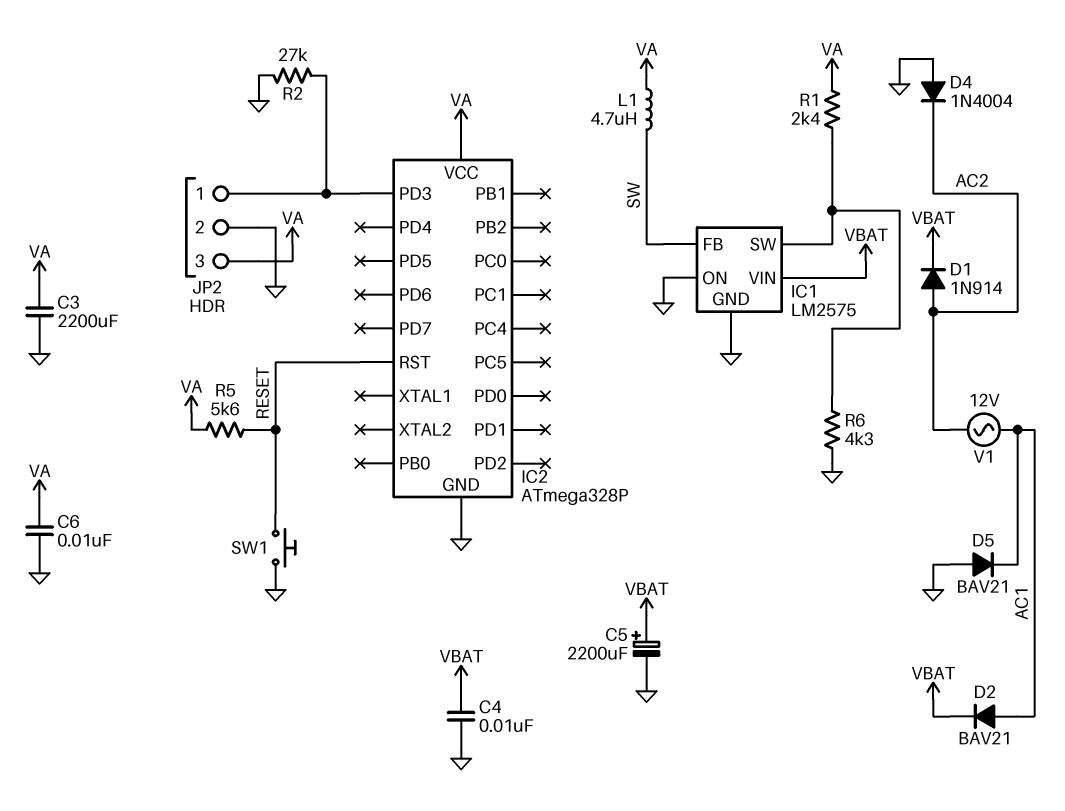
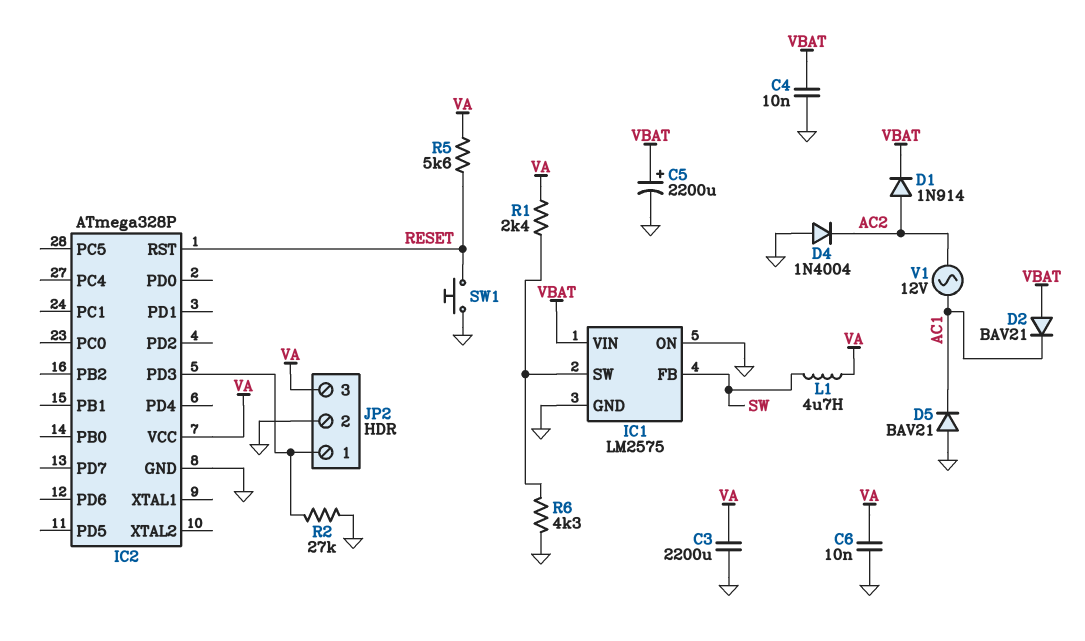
D2: diode BAV21 (A AC1, K VBAT) -> diode BAV21 (A VBAT, K AC1)

